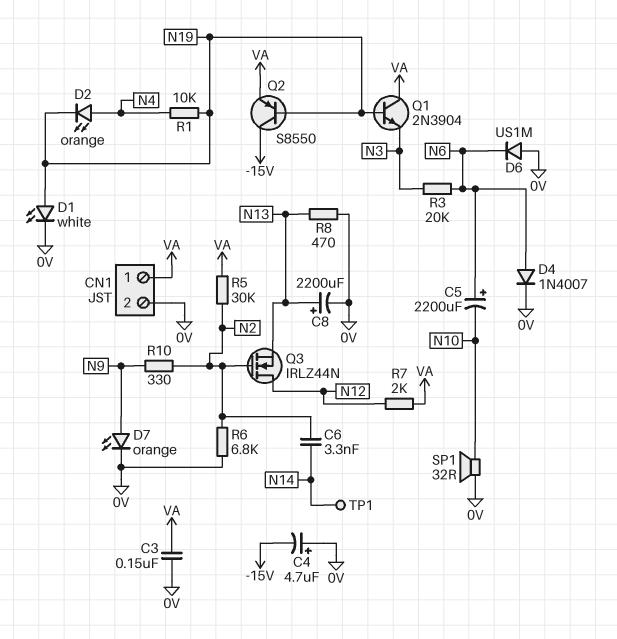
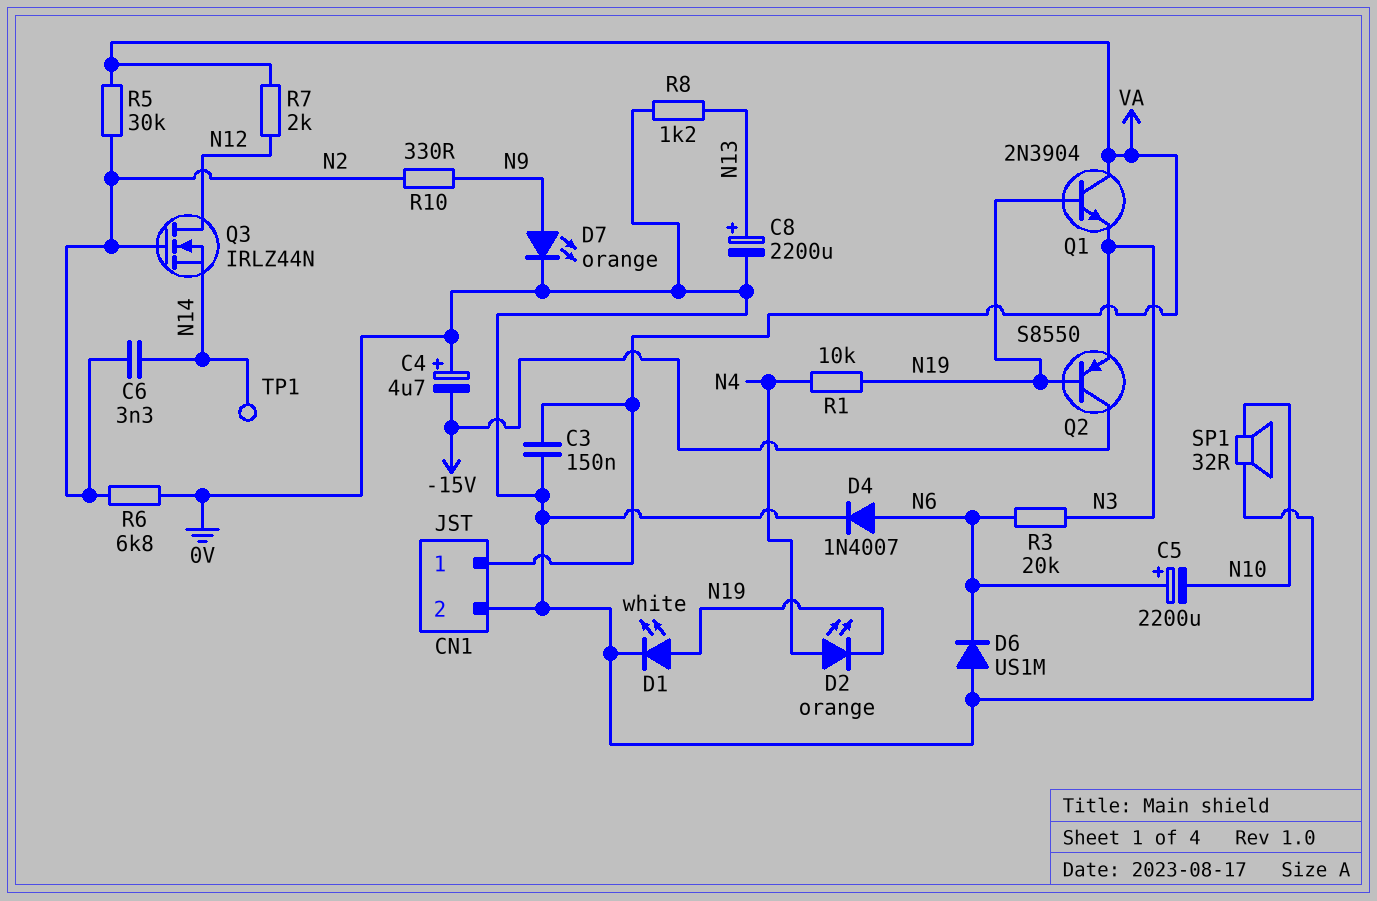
Q2: PNP S8550 (B N19, C -15V, E VA) -> PNP S8550 (B N19, C -15V, E N3)
Q3: NMOS IRLZ44N (G N2, D N12, S N13) -> NMOS IRLZ44N (G N2, D N12, S N14)
R8: 470 (0V, N13) -> 1.2k (0V, N13)

